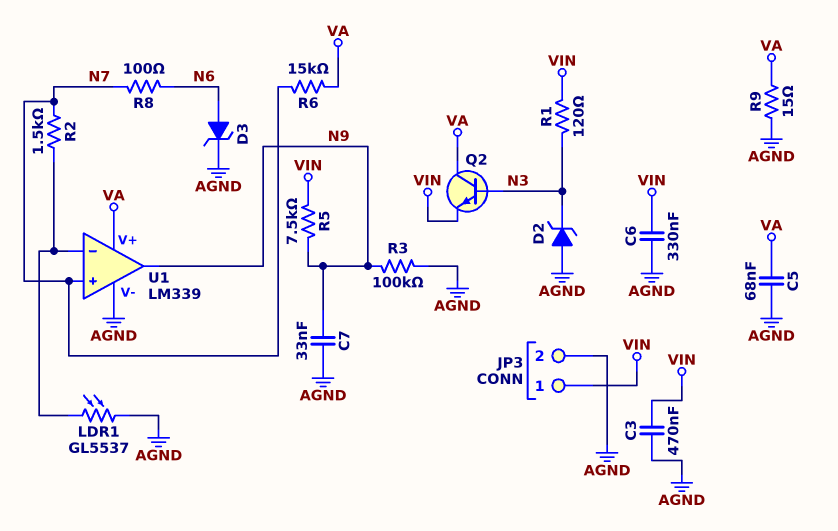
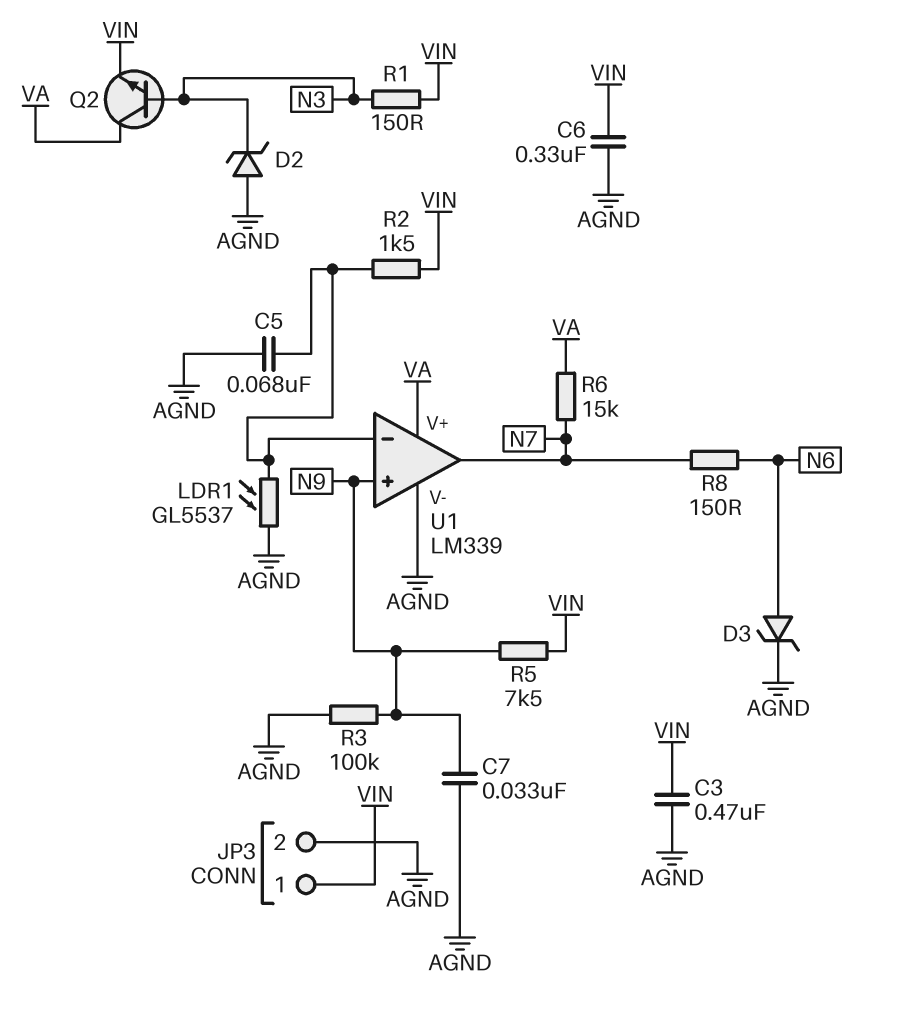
C5: 68nF (AGND, VA) -> 68nF (AGND, U1/in-)
R1: 120 (N3, VIN) -> 150 (N3, VIN)
R2: 1.5k (N7, U1/in-) -> 1.5k (U1/in-, VIN)
R8: 100 (N6, N7) -> 150 (N6, N7)
R9: 15 (AGND, VA) -> none
U1 pin in+: N7 -> N9
U1 pin out: N9 -> N7

